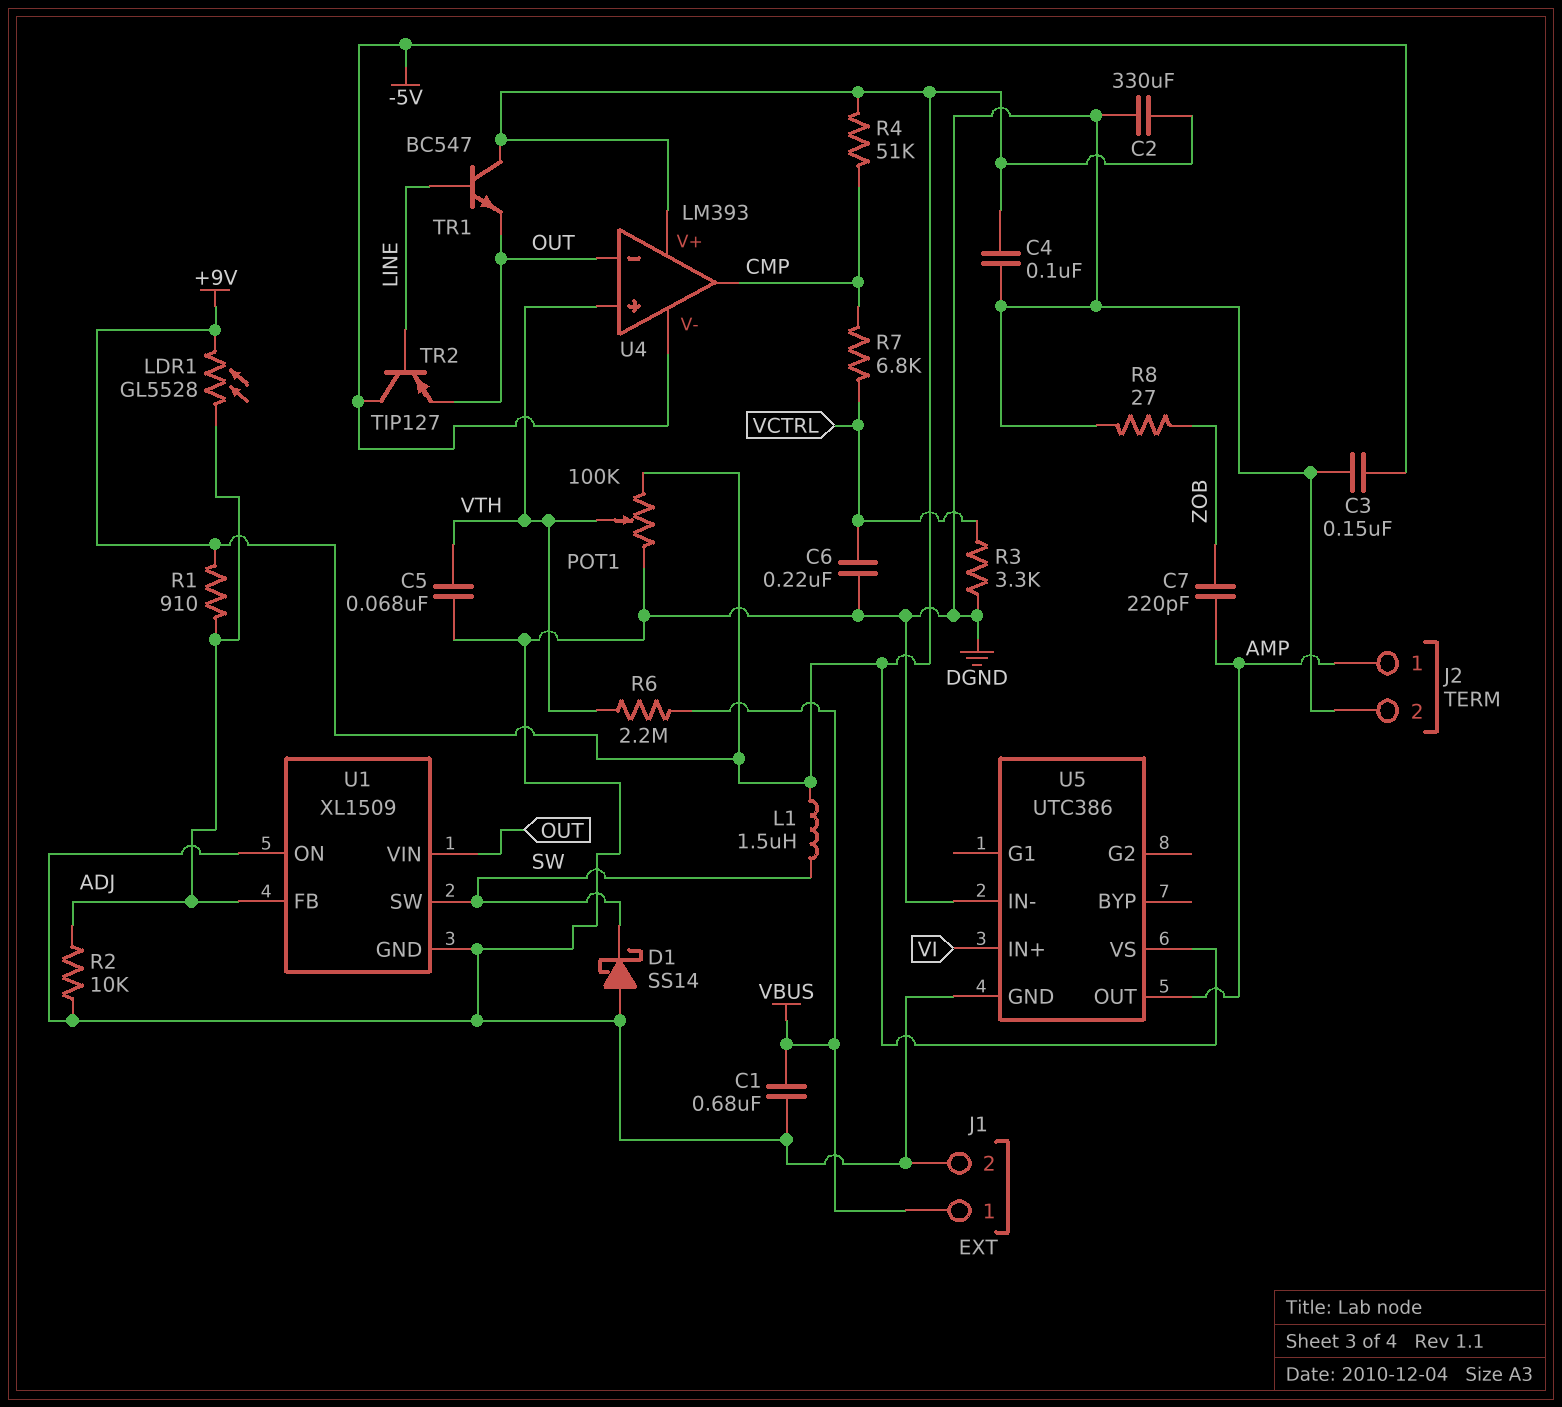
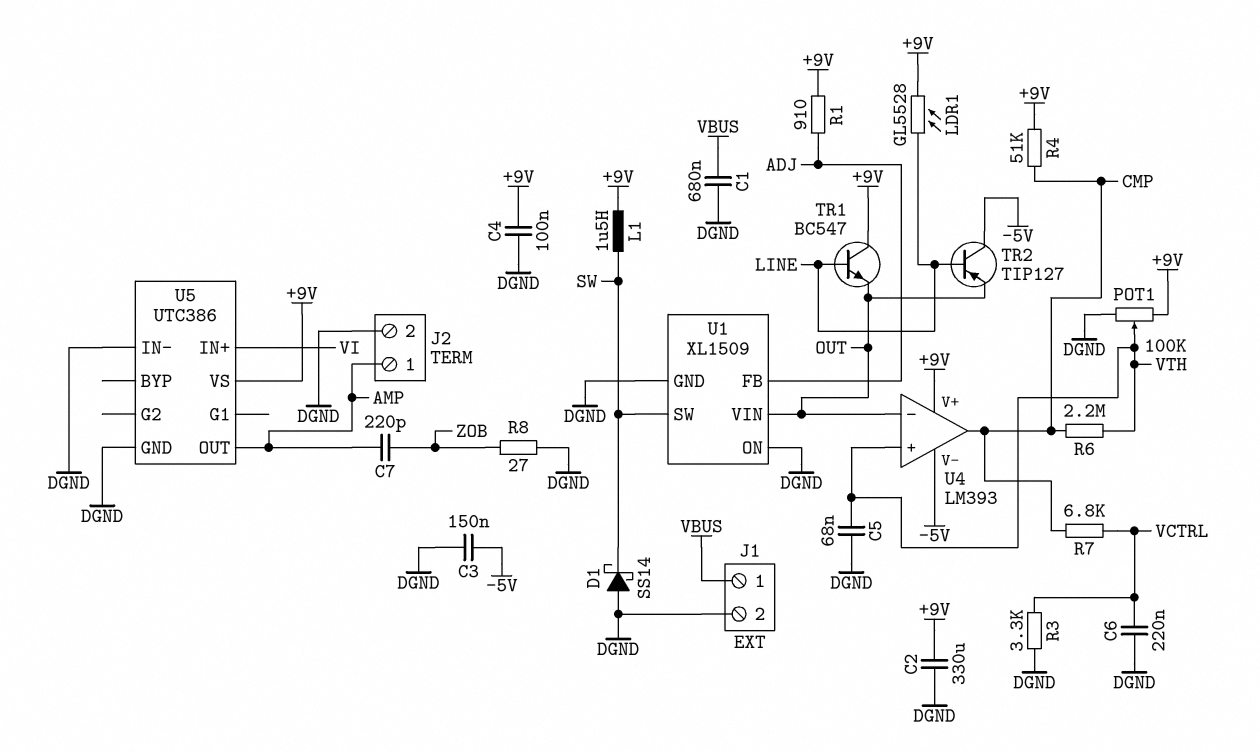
LDR1: GL5528 (+9V, ADJ) -> GL5528 (+9V, LINE)
R2: 10k (ADJ, DGND) -> none
R6: 2.2M (VBUS, VTH) -> 2.2M (CMP, VTH)

